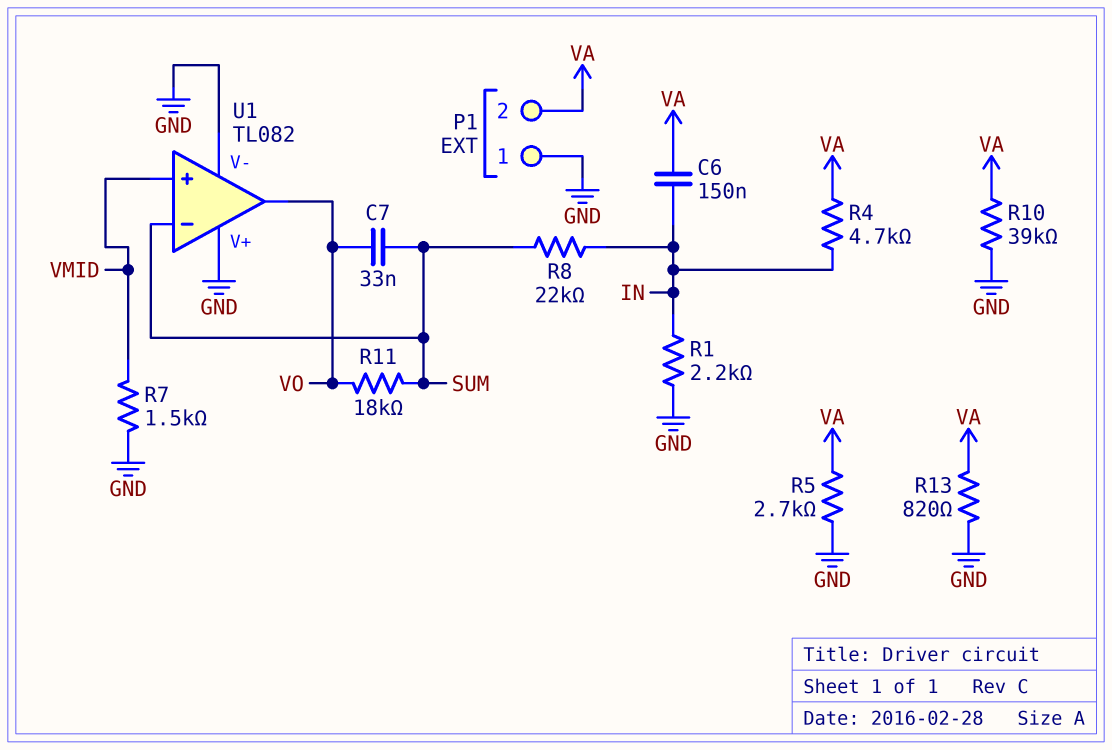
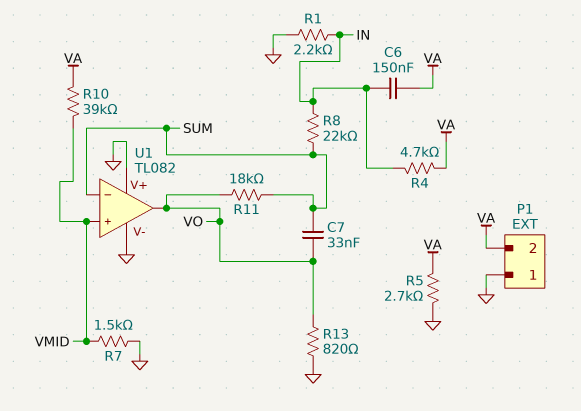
R10: 39k (GND, VA) -> 39k (VA, VMID)
R13: 820 (GND, VA) -> 820 (GND, VO)

